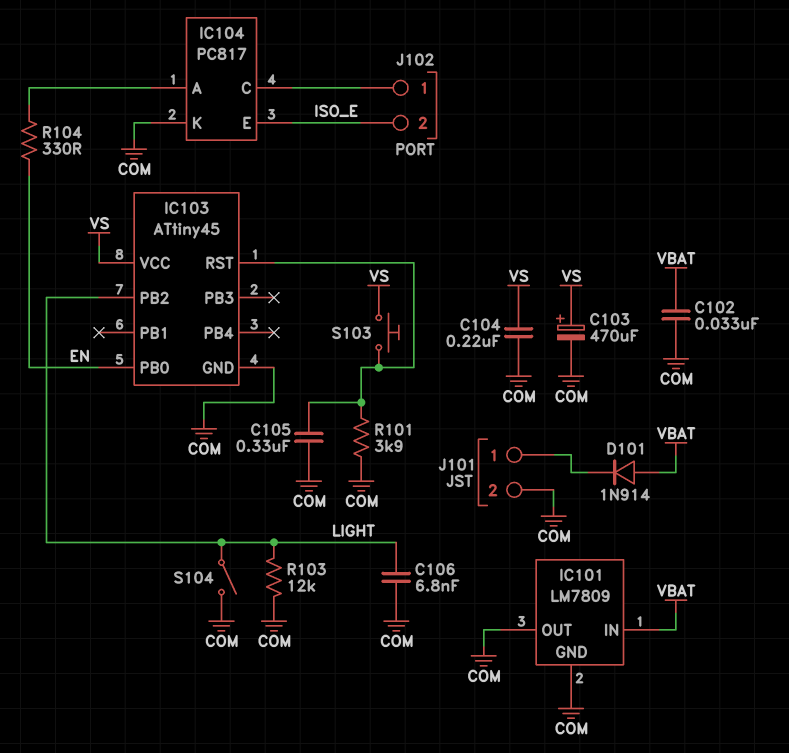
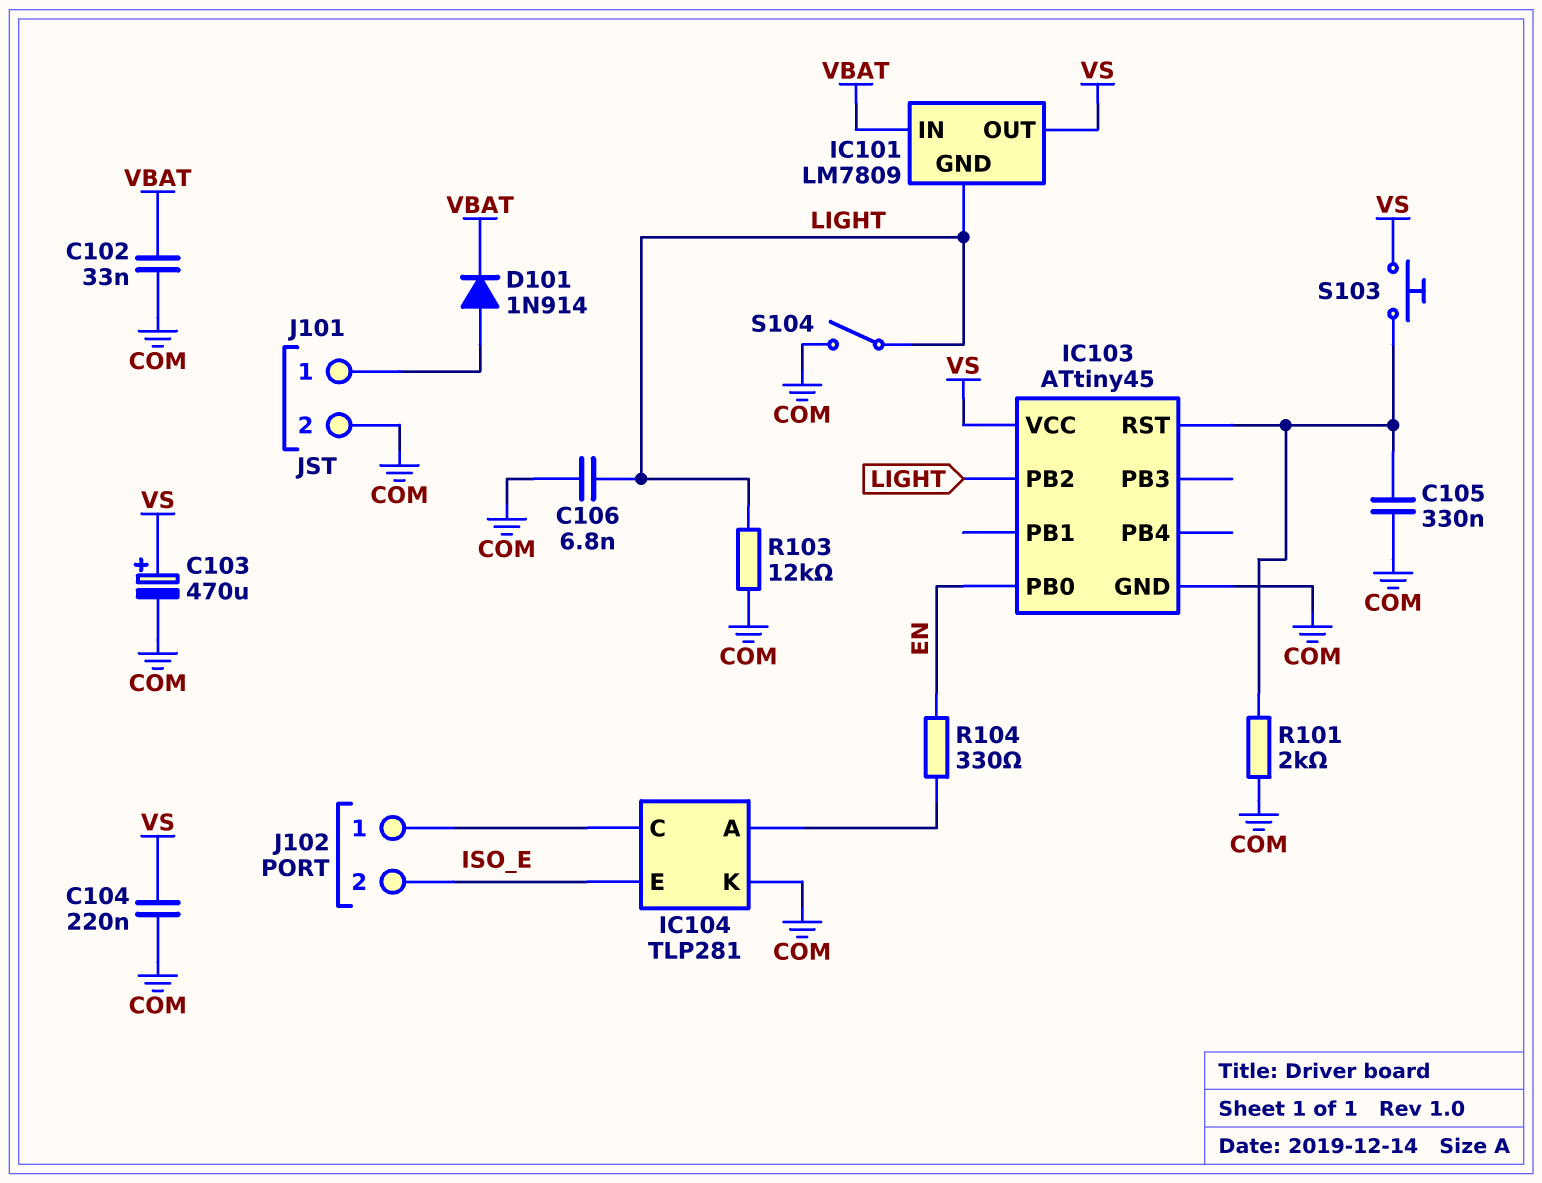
D101: diode 1N914 (A VBAT, K J101/1) -> diode 1N914 (A J101/1, K VBAT)
IC101 pin GND: COM -> LIGHT
IC101 pin OUT: COM -> VS
IC104: PC817 -> TLP281
R101: 3.9k (COM, IC103/RST) -> 2k (COM, IC103/RST)

